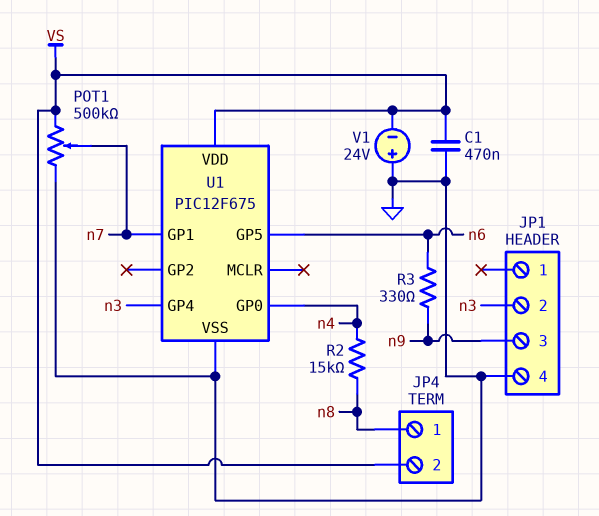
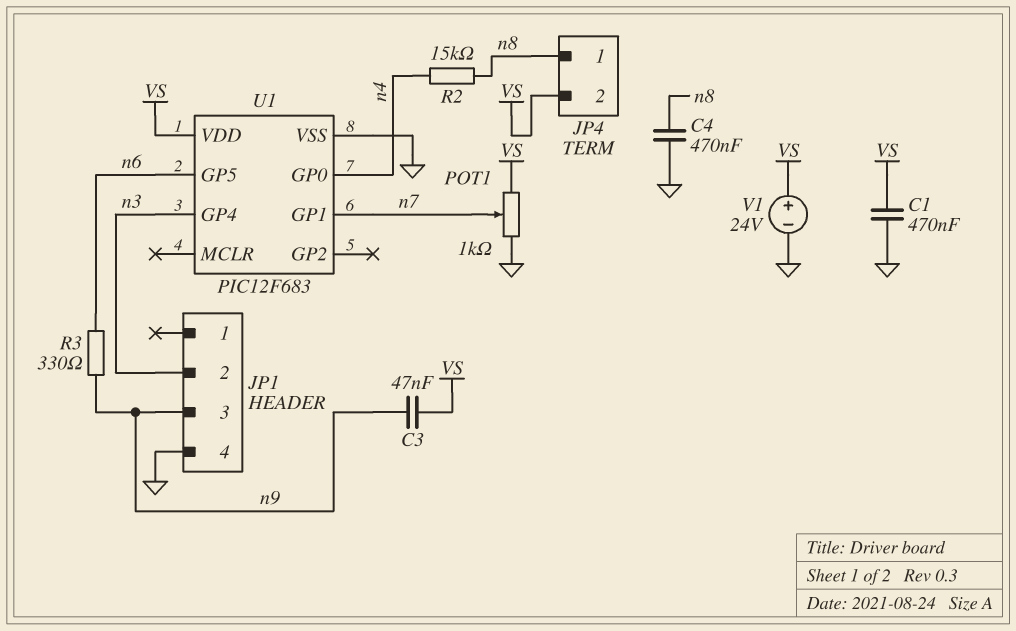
C3: none -> 47nF (VS, n9)
C4: none -> 470nF (GND, n8)
POT1: 500k (GND, VS, wiper n7) -> 1k (GND, VS, wiper n7)
U1: PIC12F675 -> PIC12F683
V1: 24V (plus GND, minus VS) -> 24V (plus VS, minus GND)

